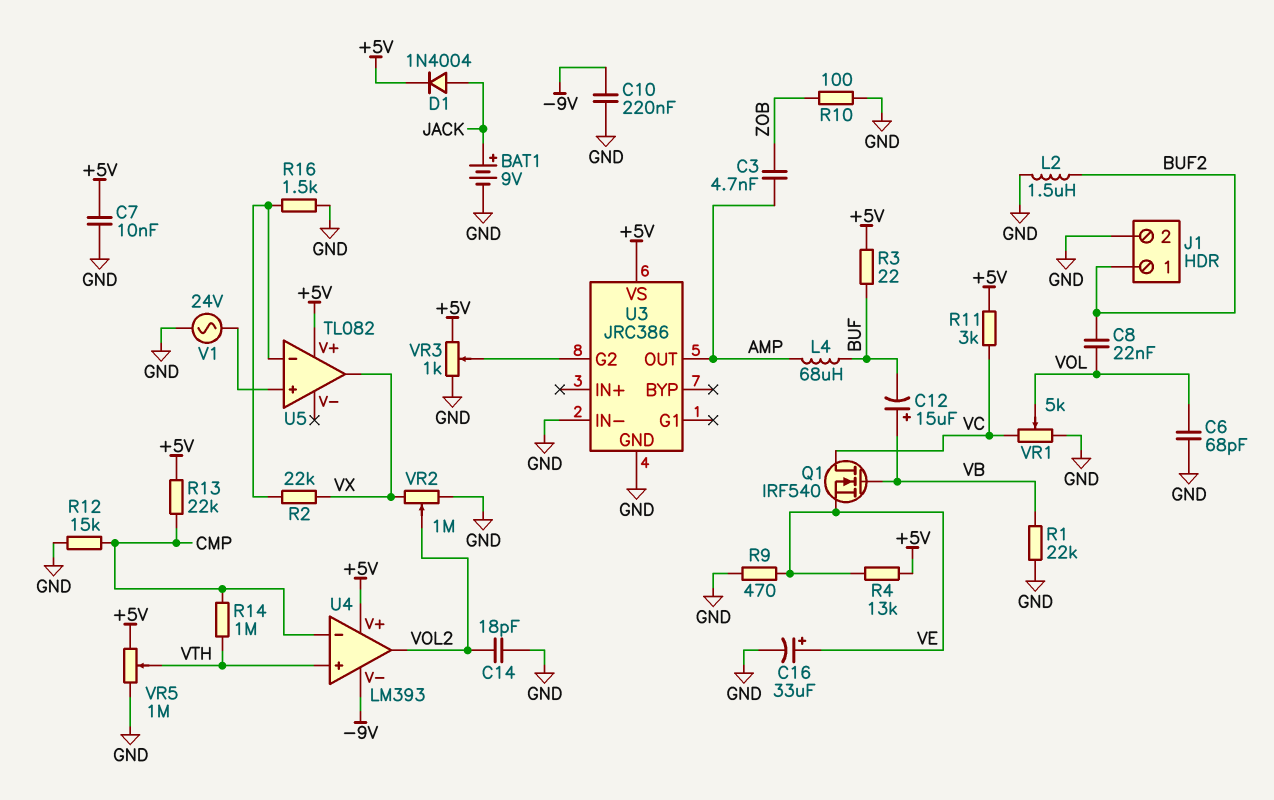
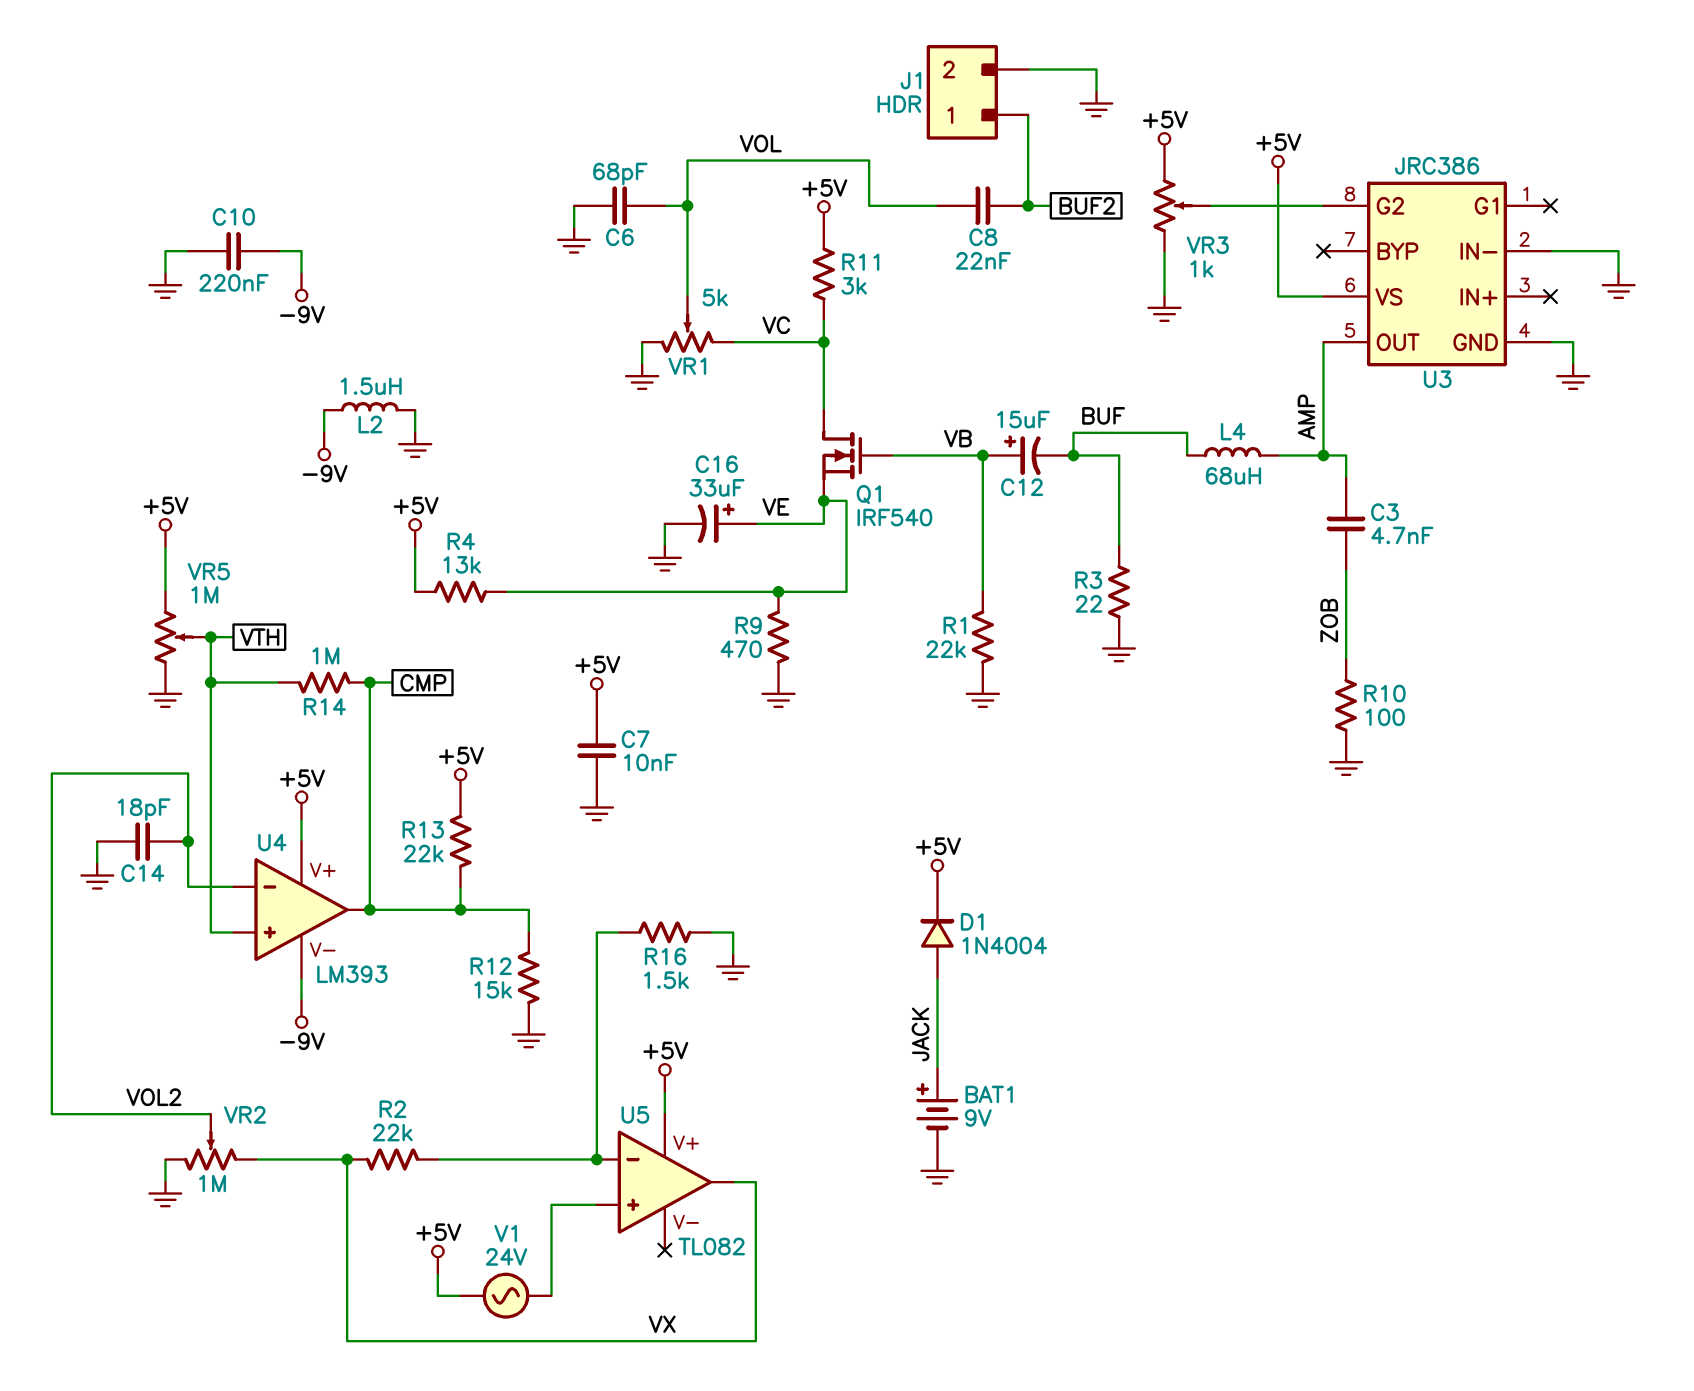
L2: 1.5uH (BUF2, GND) -> 1.5uH (-9V, GND)
R3: 22 (+5V, BUF) -> 22 (BUF, GND)
U4 pin in-: CMP -> VOL2
U4 pin out: VOL2 -> CMP
V1: AC 24V (GND, U5/in+) -> AC 24V (+5V, U5/in+)

